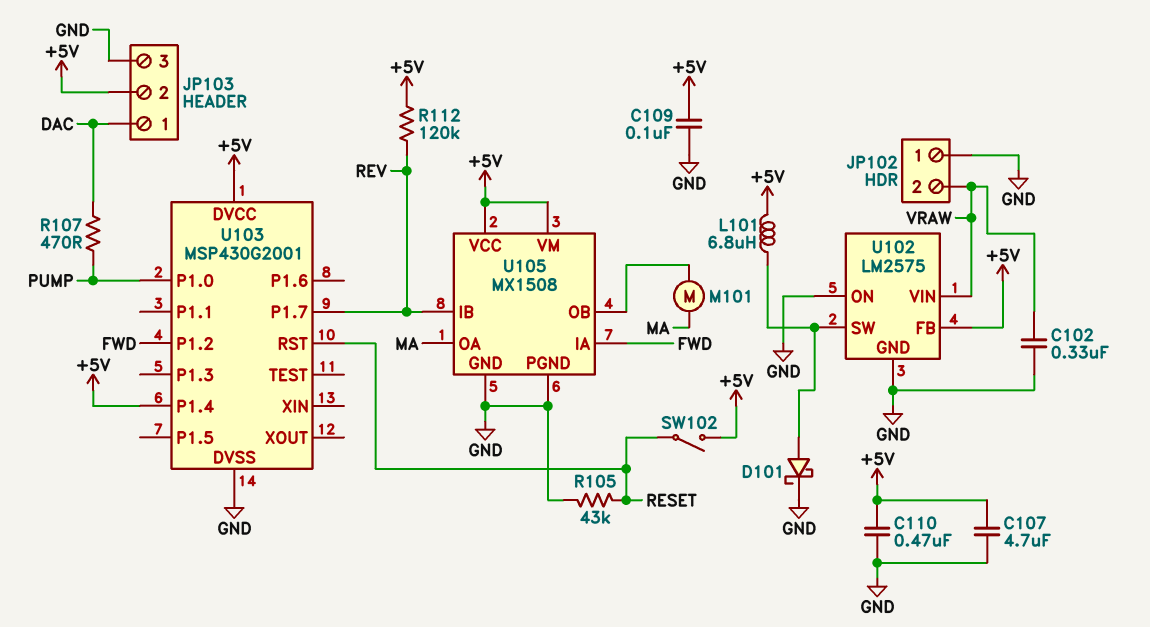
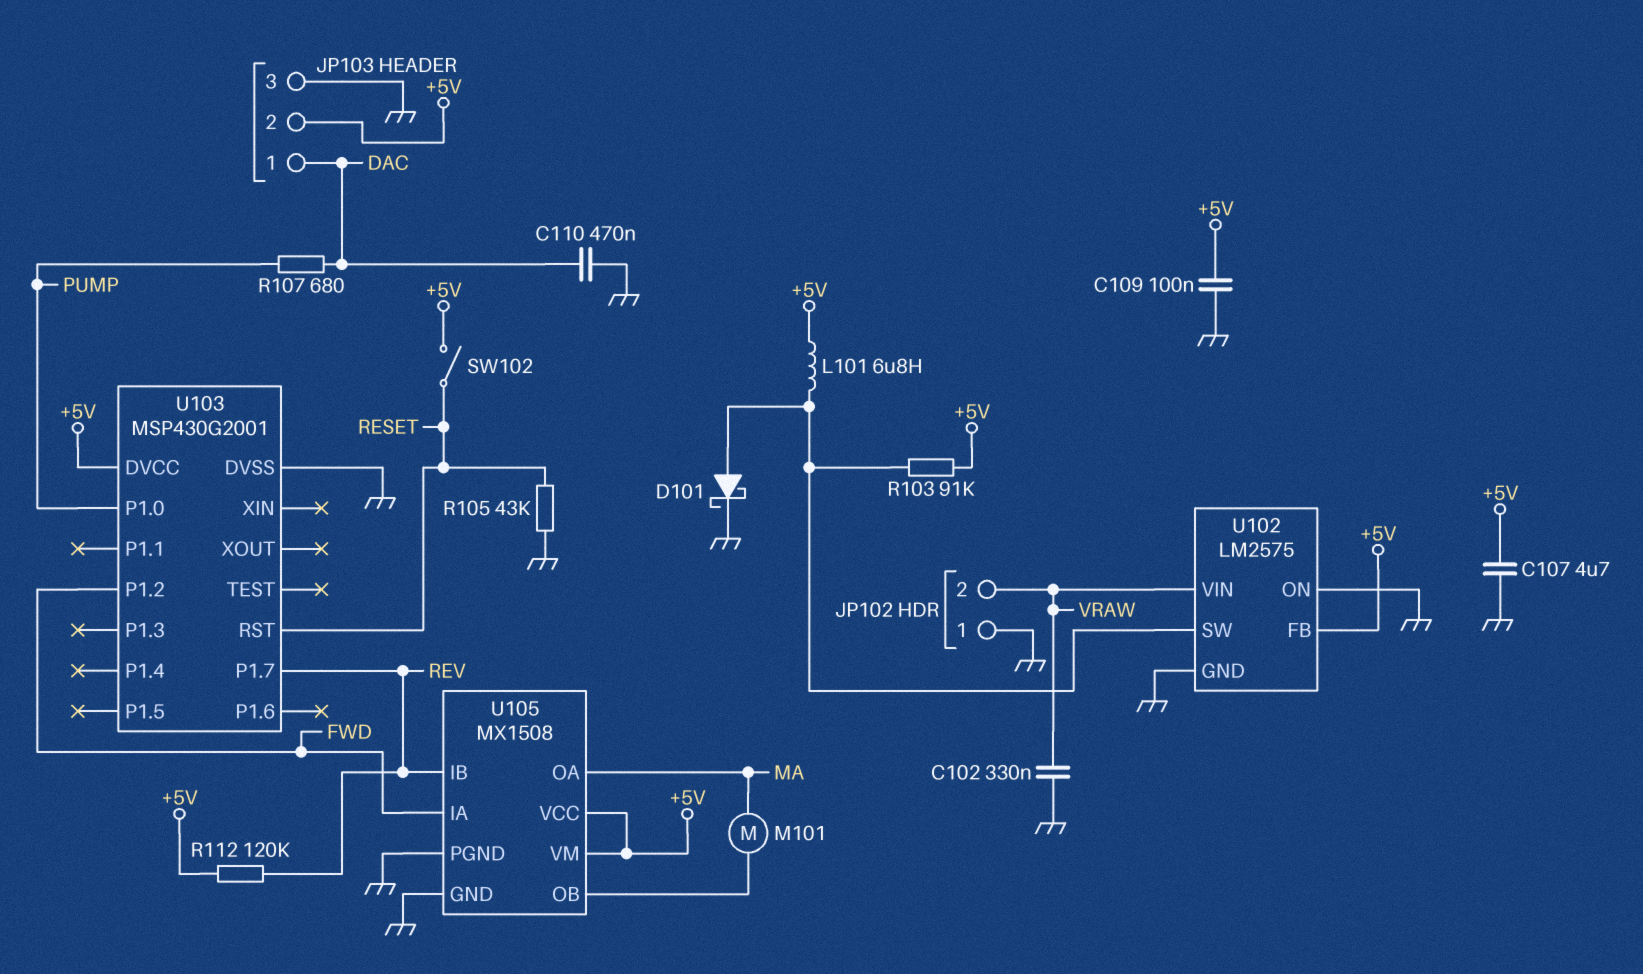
C110: 470nF (+5V, GND) -> 470nF (DAC, GND)
R103: none -> 91k (+5V, U102/SW)
R107: 470 (DAC, PUMP) -> 680 (DAC, PUMP)
U103 pin P1.4: +5V -> none

